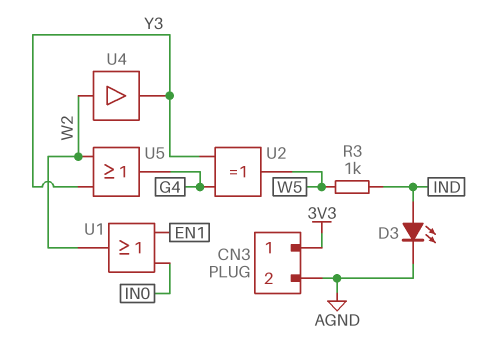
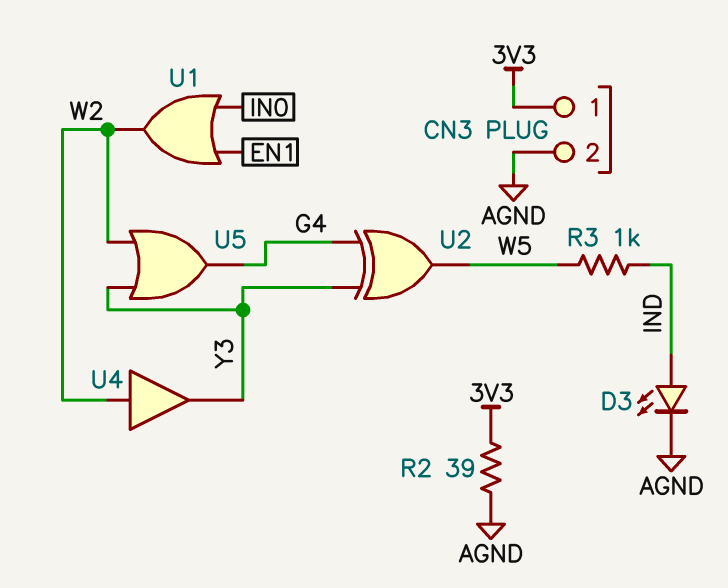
R2: none -> 39 (3V3, AGND)

